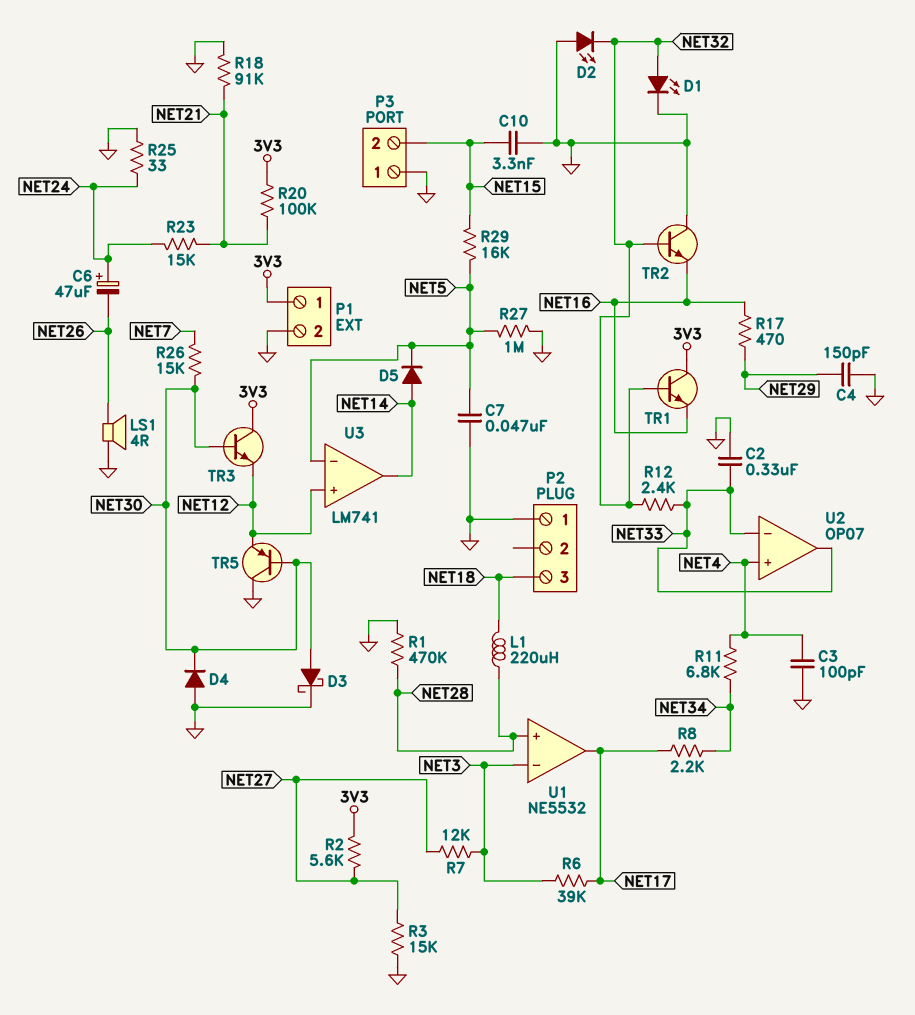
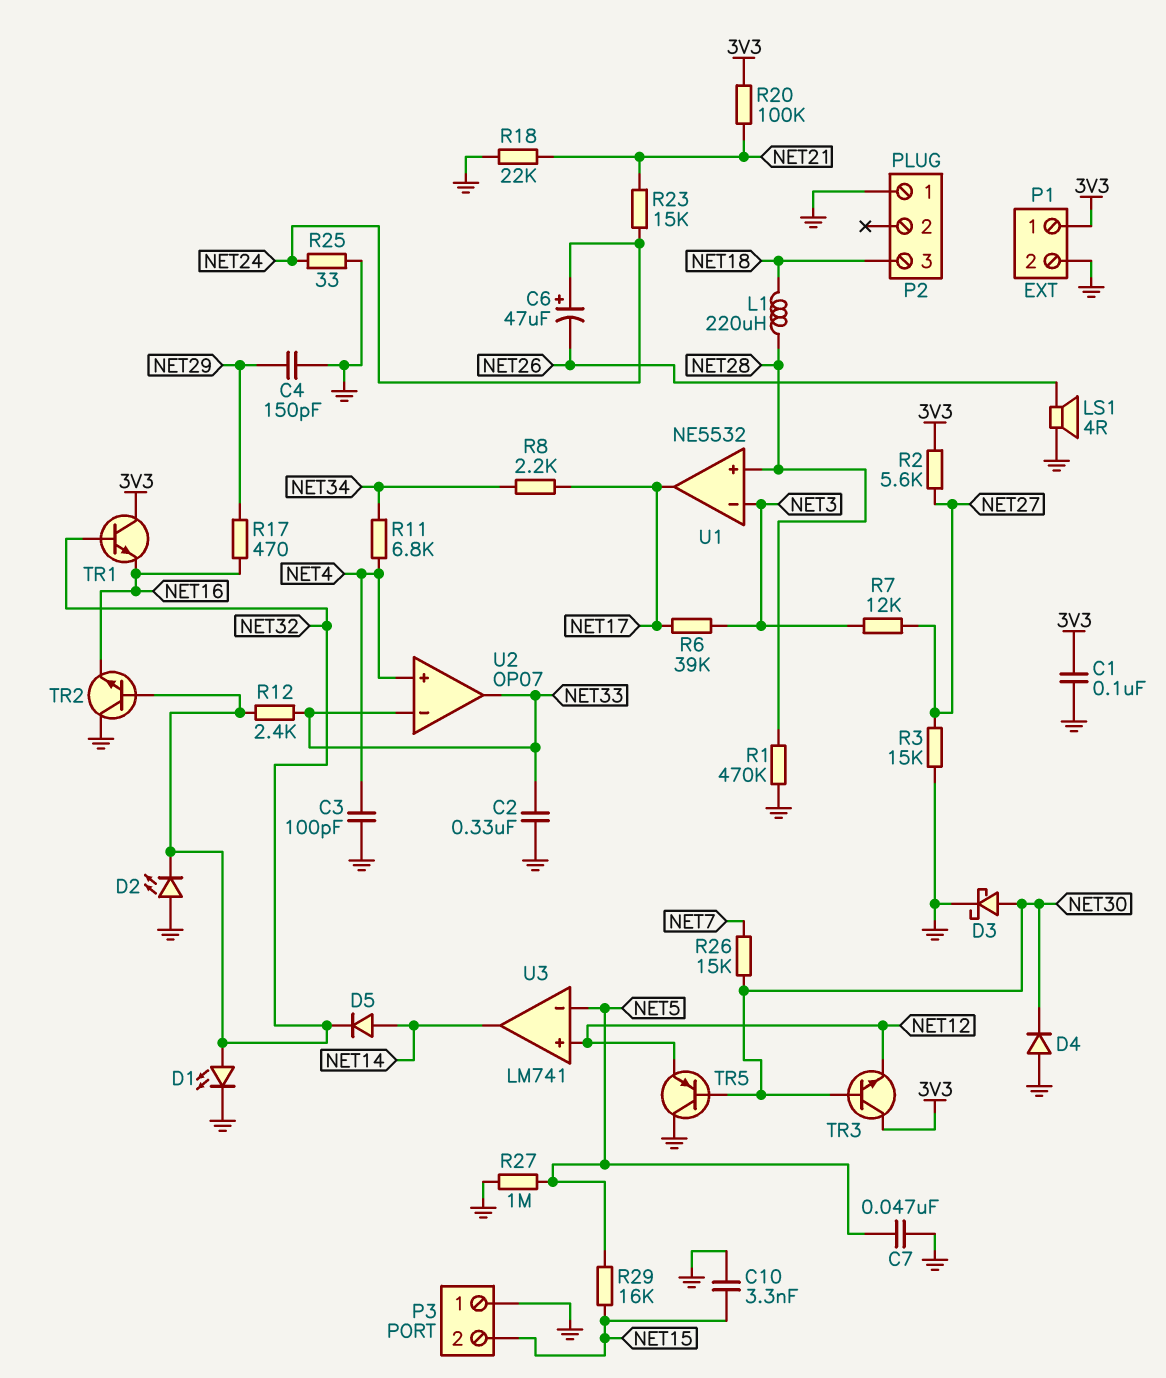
C1: none -> 100nF (3V3, GND)
D5: diode (A NET14, K NET5) -> diode (A NET14, K NET32)
R18: 91k (GND, NET21) -> 22k (GND, NET21)

